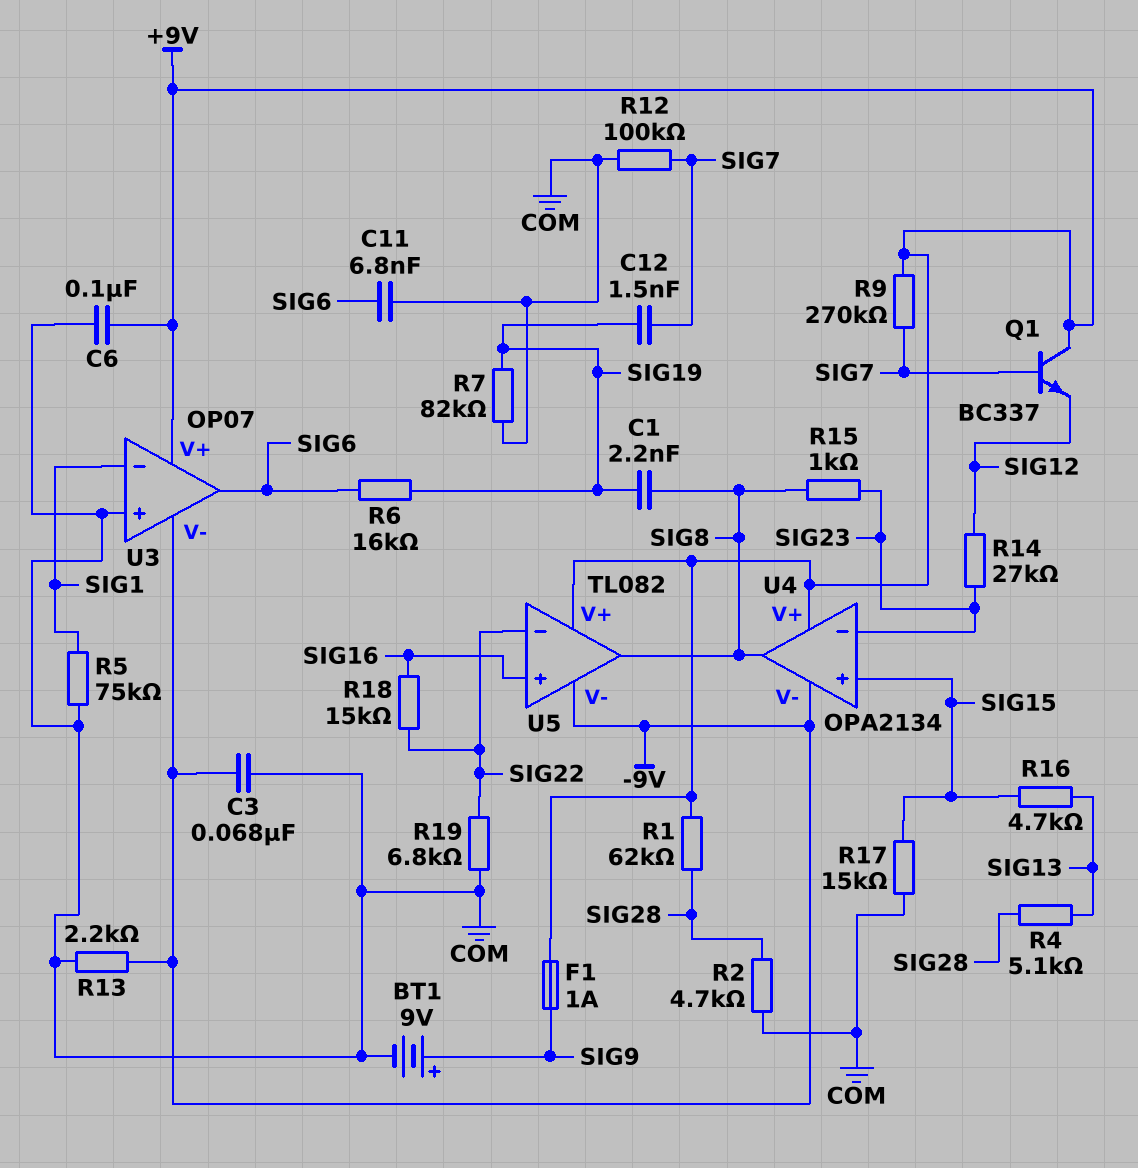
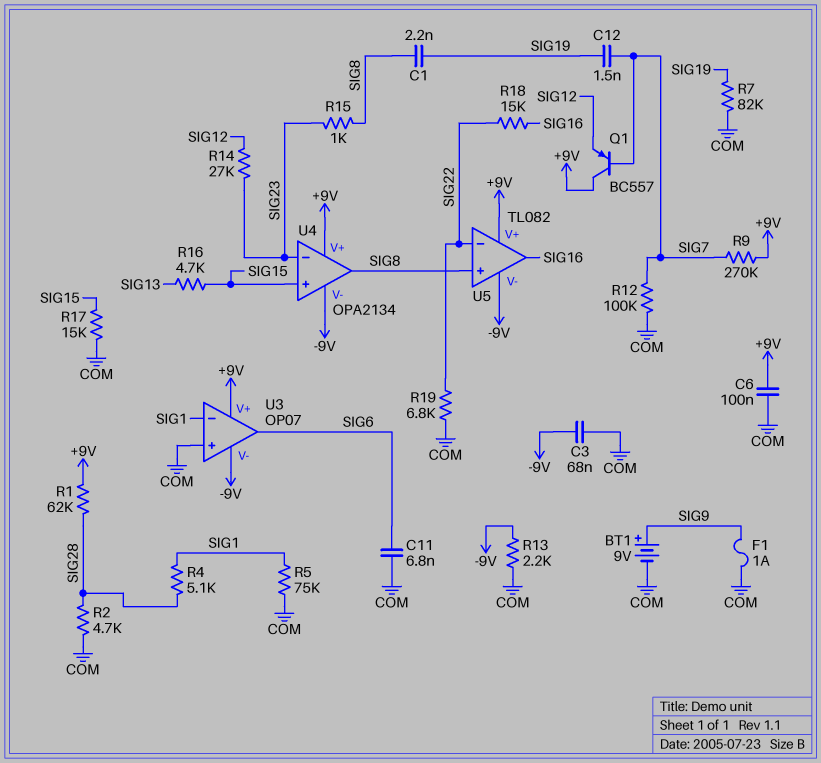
F1: 1A (+9V, SIG9) -> 1A (COM, SIG9)
Q1: NPN BC337 (B SIG7, C +9V, E SIG12) -> PNP BC557 (B SIG7, C +9V, E SIG12)
R4: 5.1k (SIG13, SIG28) -> 5.1k (SIG1, SIG28)
R6: 16k (SIG6, SIG19) -> none
U5 pin in+: SIG16 -> SIG8
U5 pin out: SIG8 -> SIG16

